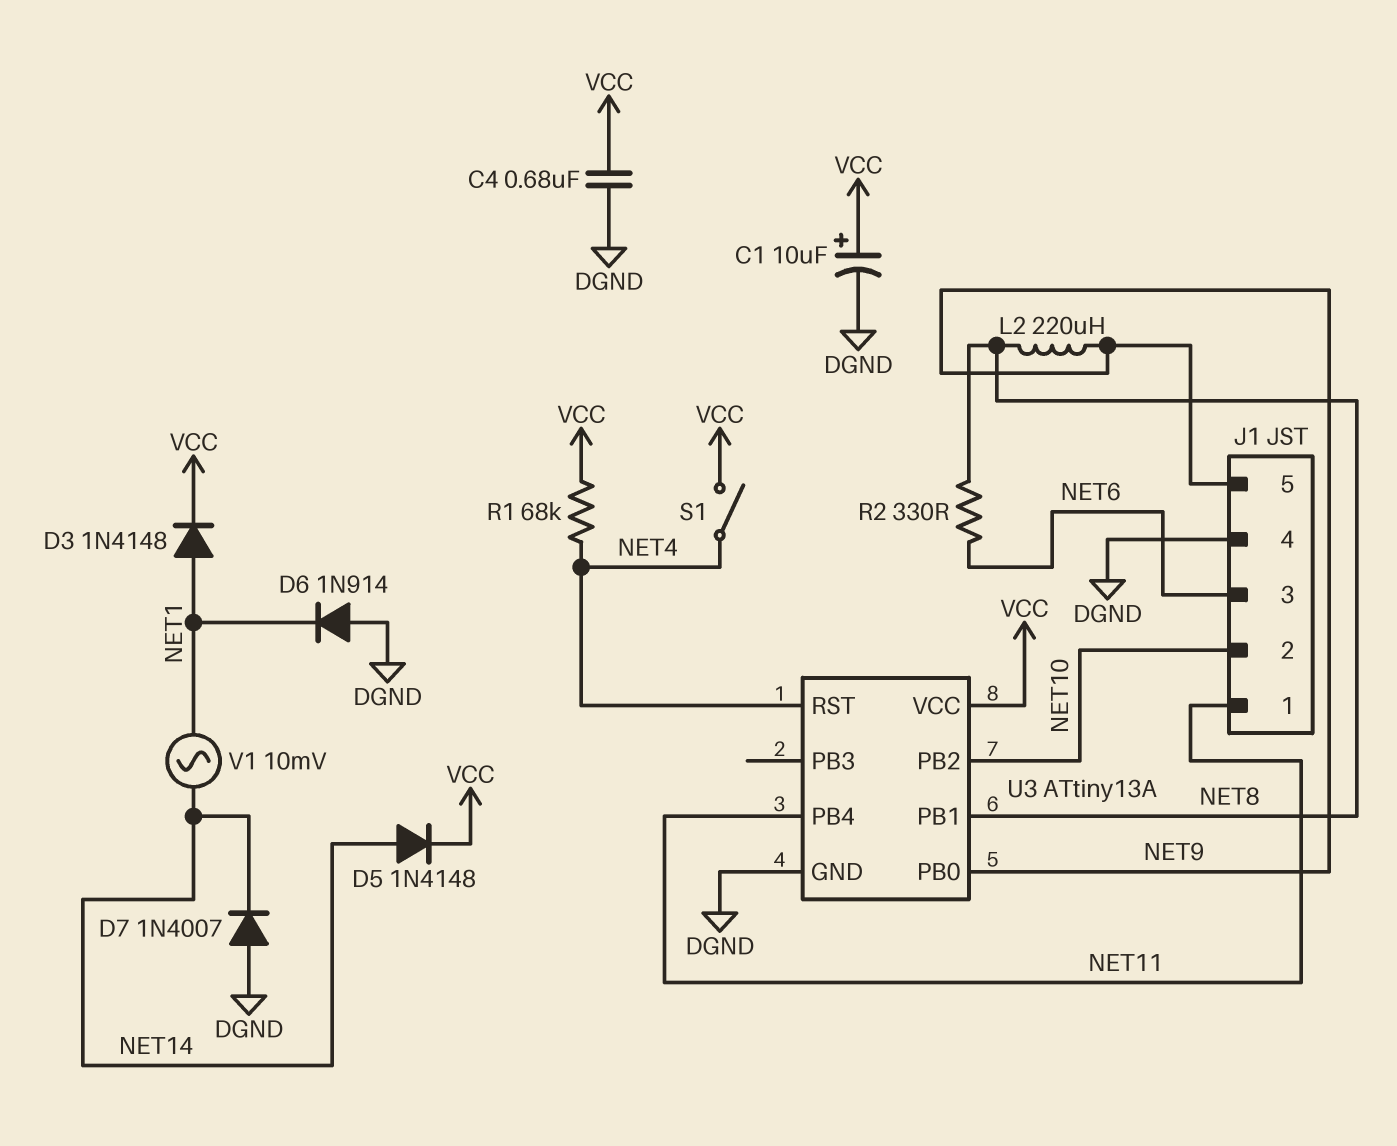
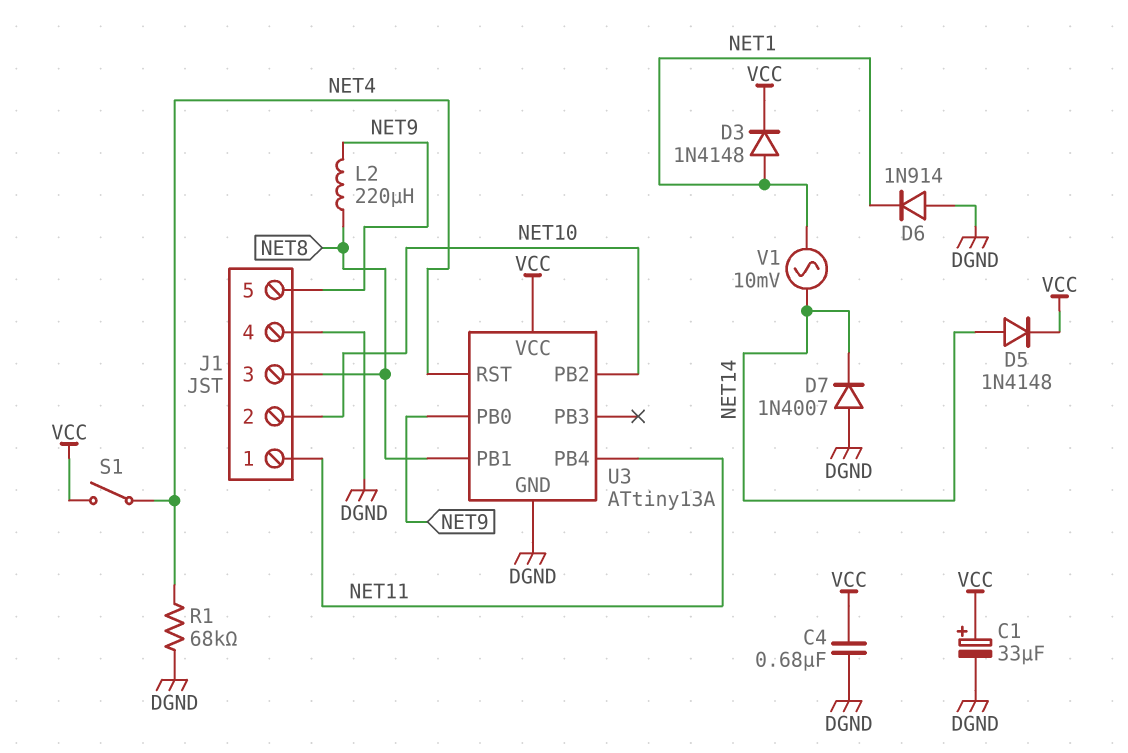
C1: 10uF (plus VCC, minus DGND) -> 33uF (plus VCC, minus DGND)
J1 pin 3: NET6 -> NET8
R1: 68k (NET4, VCC) -> 68k (DGND, NET4)
R2: 330 (NET6, NET8) -> none

